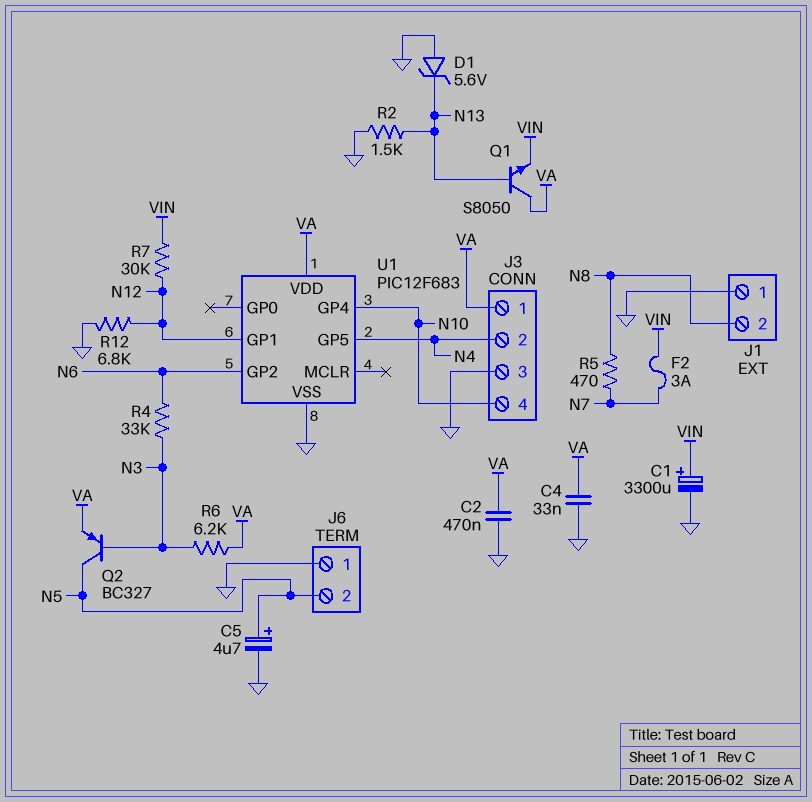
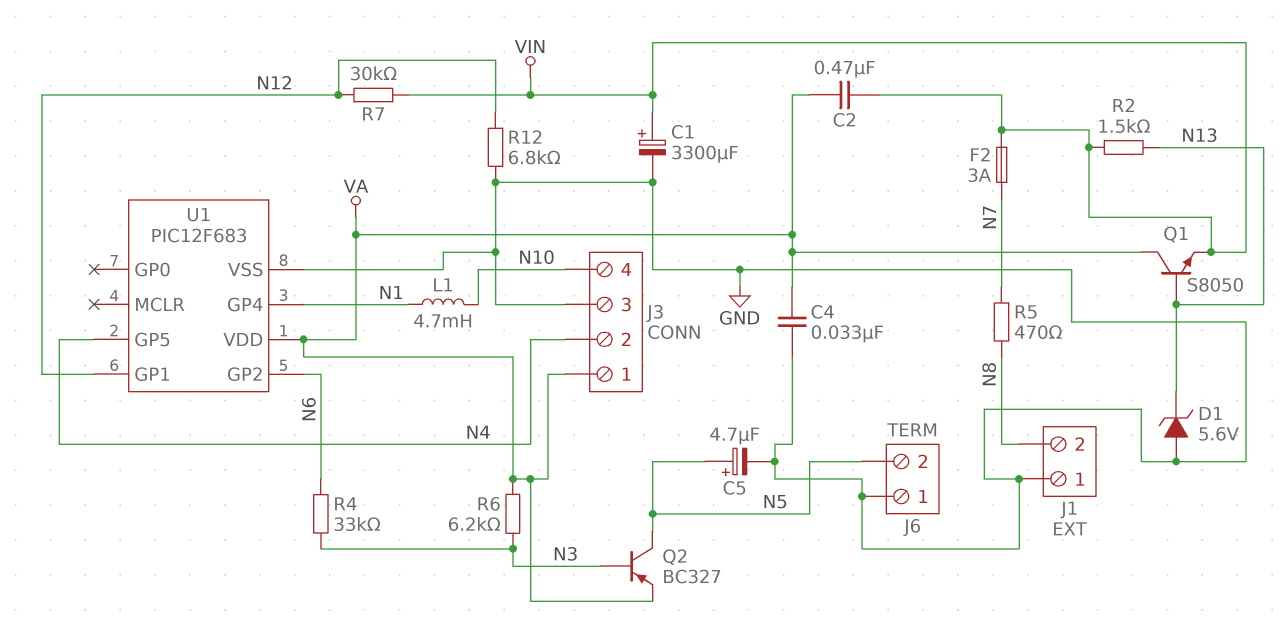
C2: 470nF (GND, VA) -> 470nF (VA, VIN)
L1: none -> 4.7mH (N1, N10)
R2: 1.5k (GND, N13) -> 1.5k (N13, VIN)
U1 pin GP4: N10 -> N1

